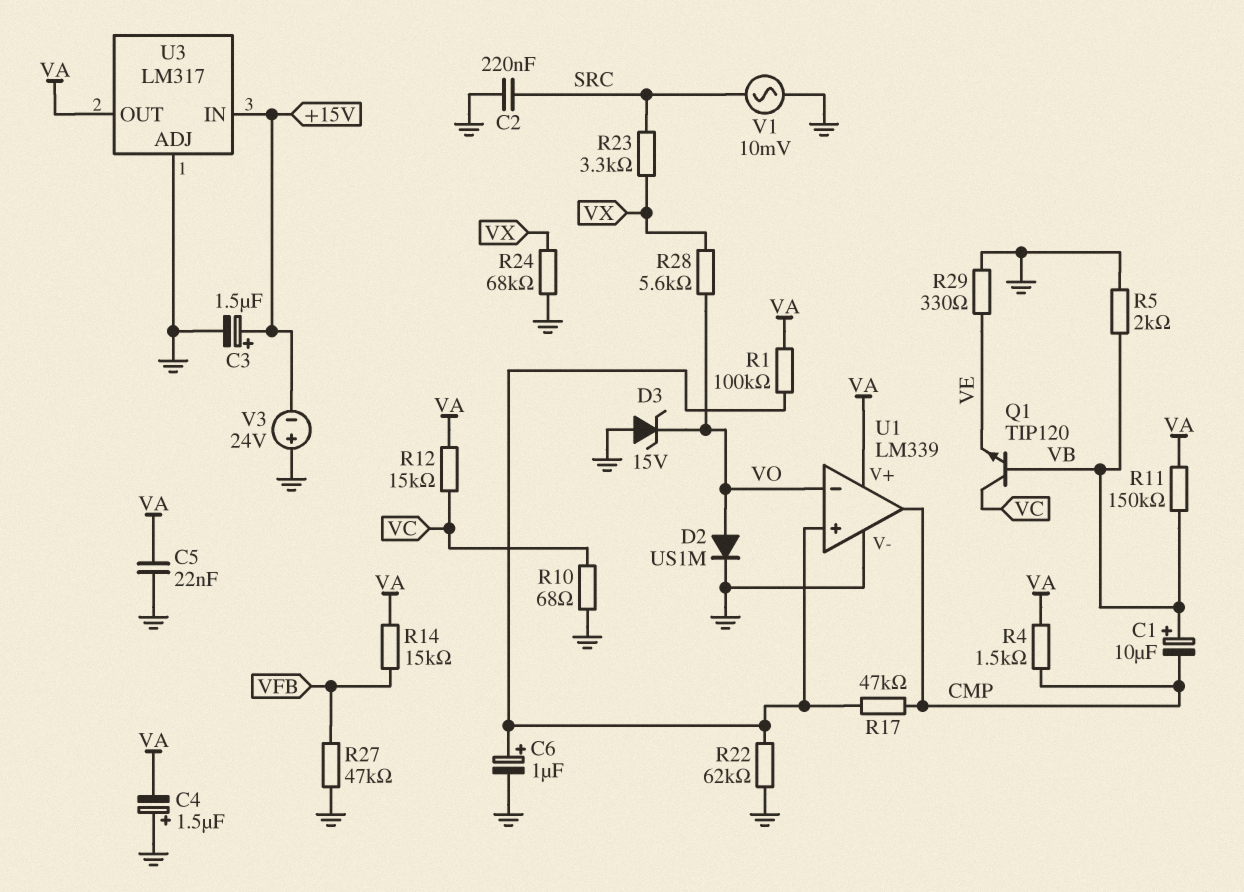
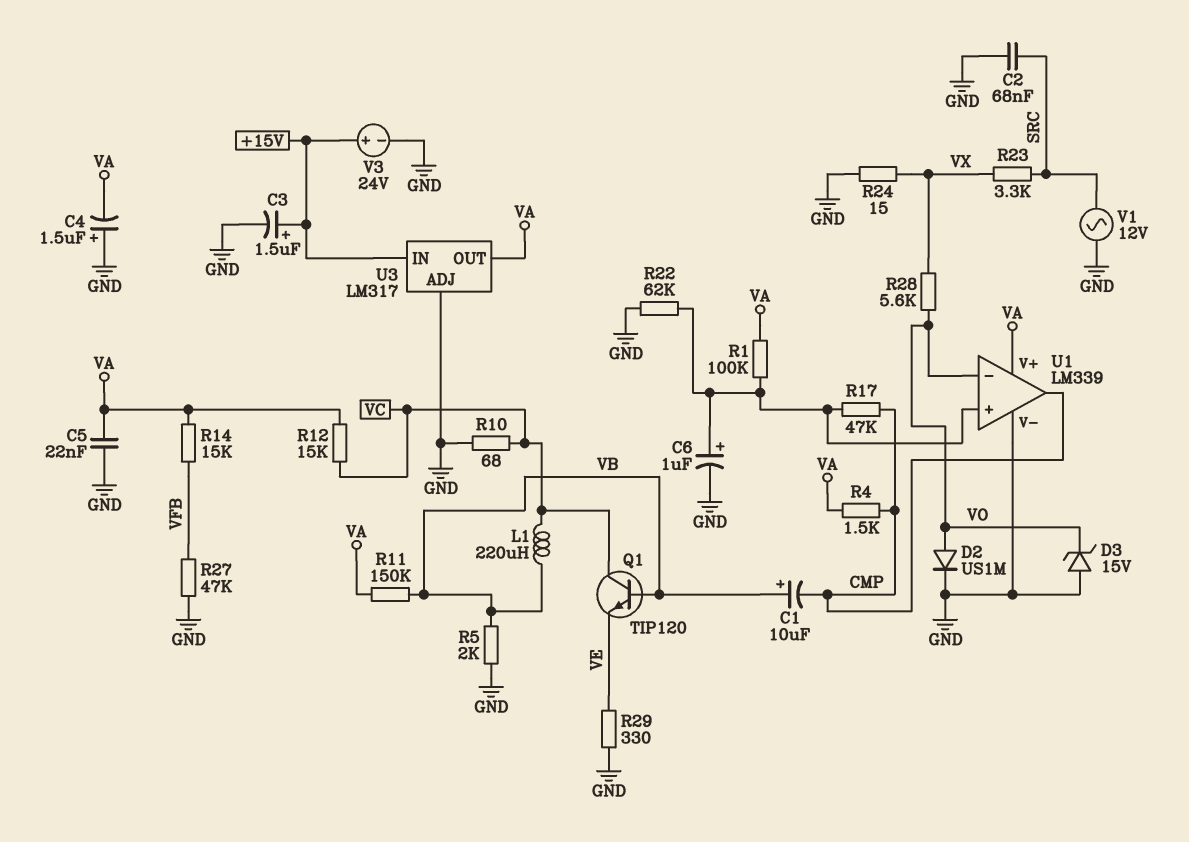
C2: 220nF (GND, SRC) -> 68nF (GND, SRC)
L1: none -> 220uH (VB, VC)
R24: 68k (GND, VX) -> 15 (GND, VX)
V1: AC 10mV (GND, SRC) -> AC 12V (GND, SRC)
V3: 24V (plus GND, minus +15V) -> 24V (plus +15V, minus GND)

